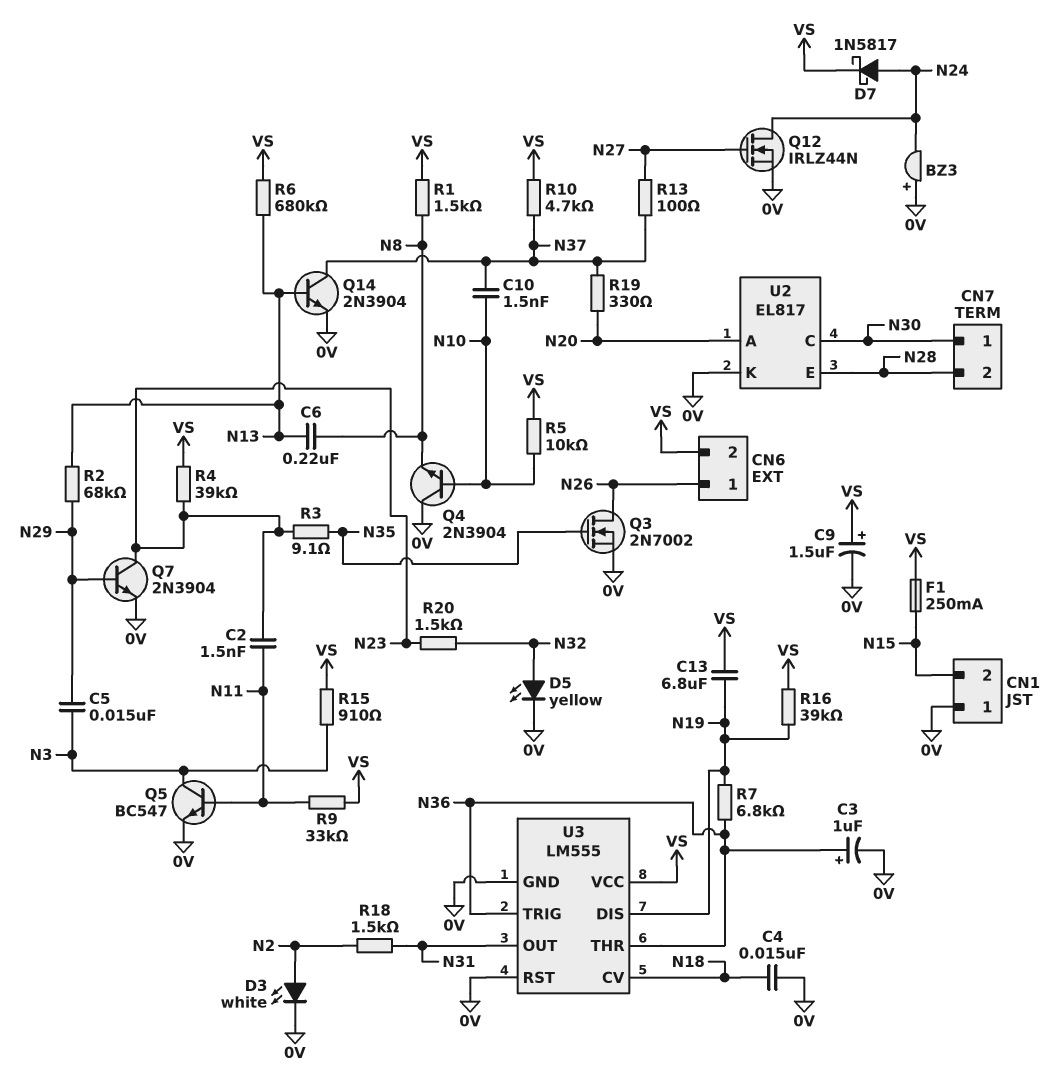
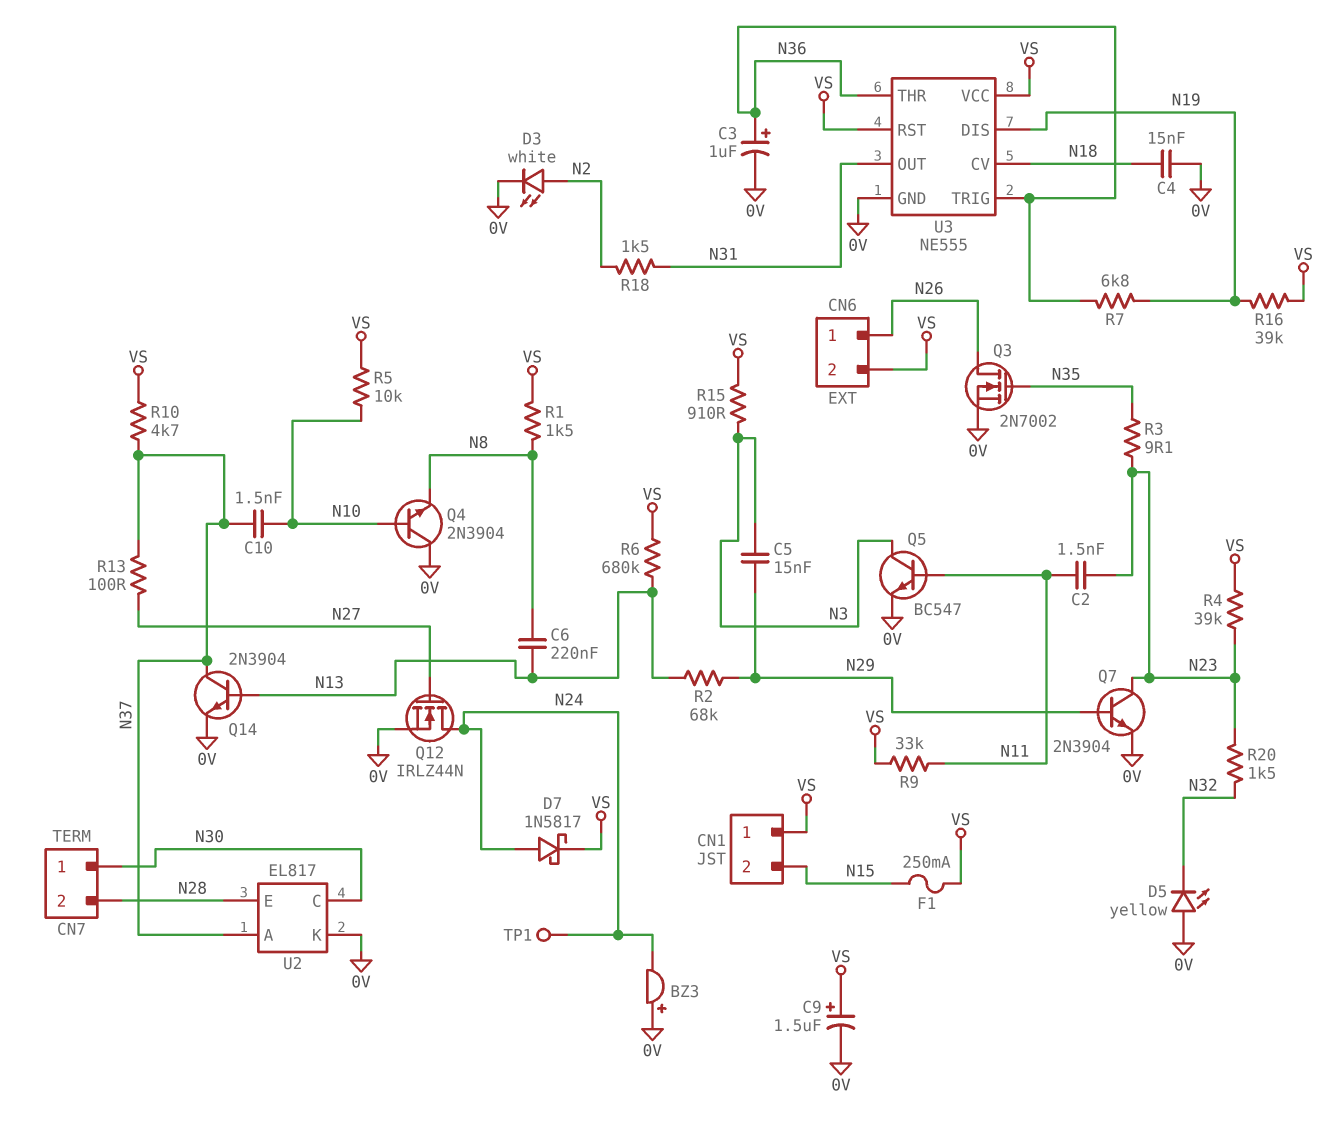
C13: 6.8uF (N19, VS) -> none
CN1 pin 1: 0V -> VS
D5: LED yellow (A N32, K 0V) -> LED yellow (A 0V, K N32)
R19: 330 (N20, N37) -> none
TP1: none -> test point (N24)
U2 pin A: N20 -> N37
U3: LM555 -> NE555
U3 pin RST: 0V -> VS

